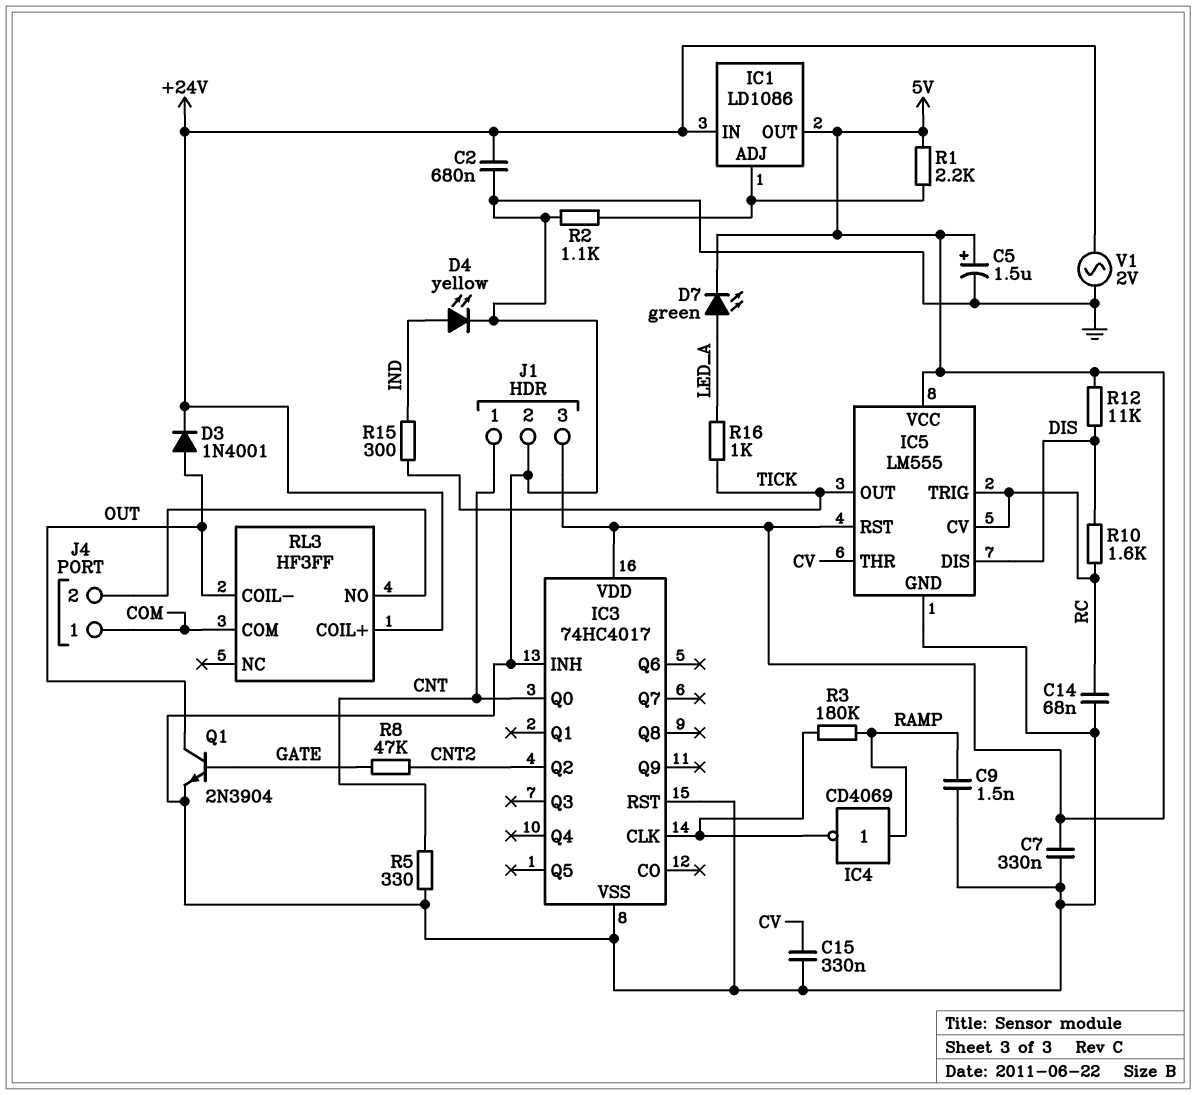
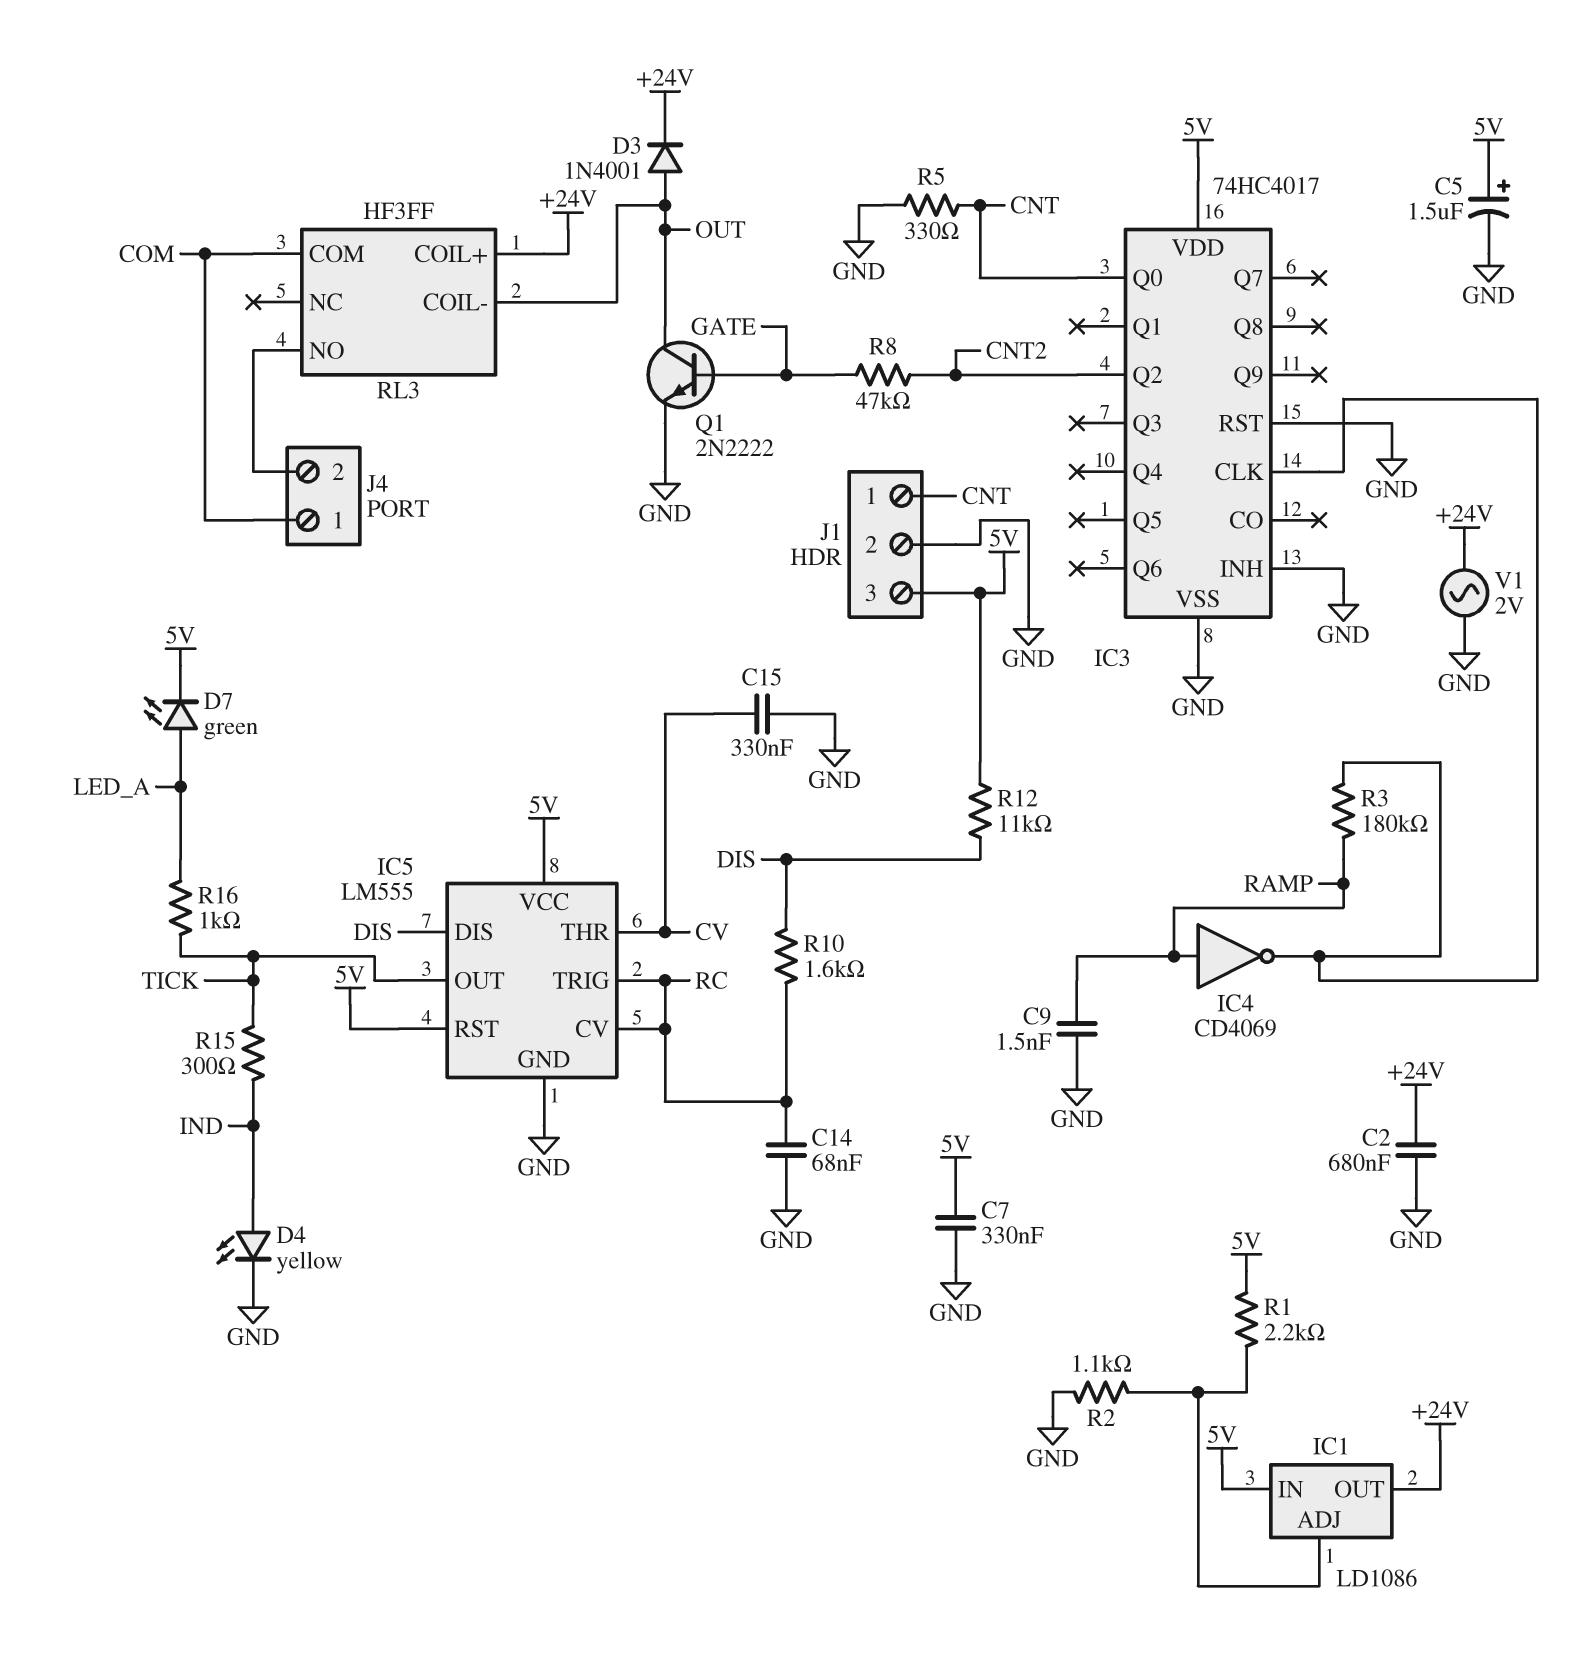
IC1 pin IN: +24V -> 5V
IC1 pin OUT: 5V -> +24V
Q1: NPN 2N3904 (B GATE, C OUT, E GND) -> NPN 2N2222 (B GATE, C OUT, E GND)

